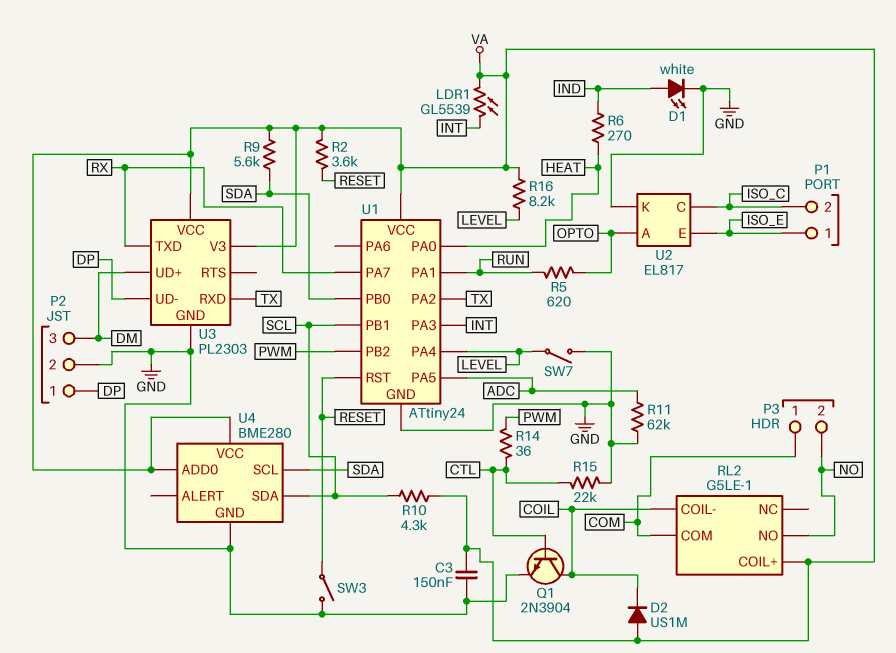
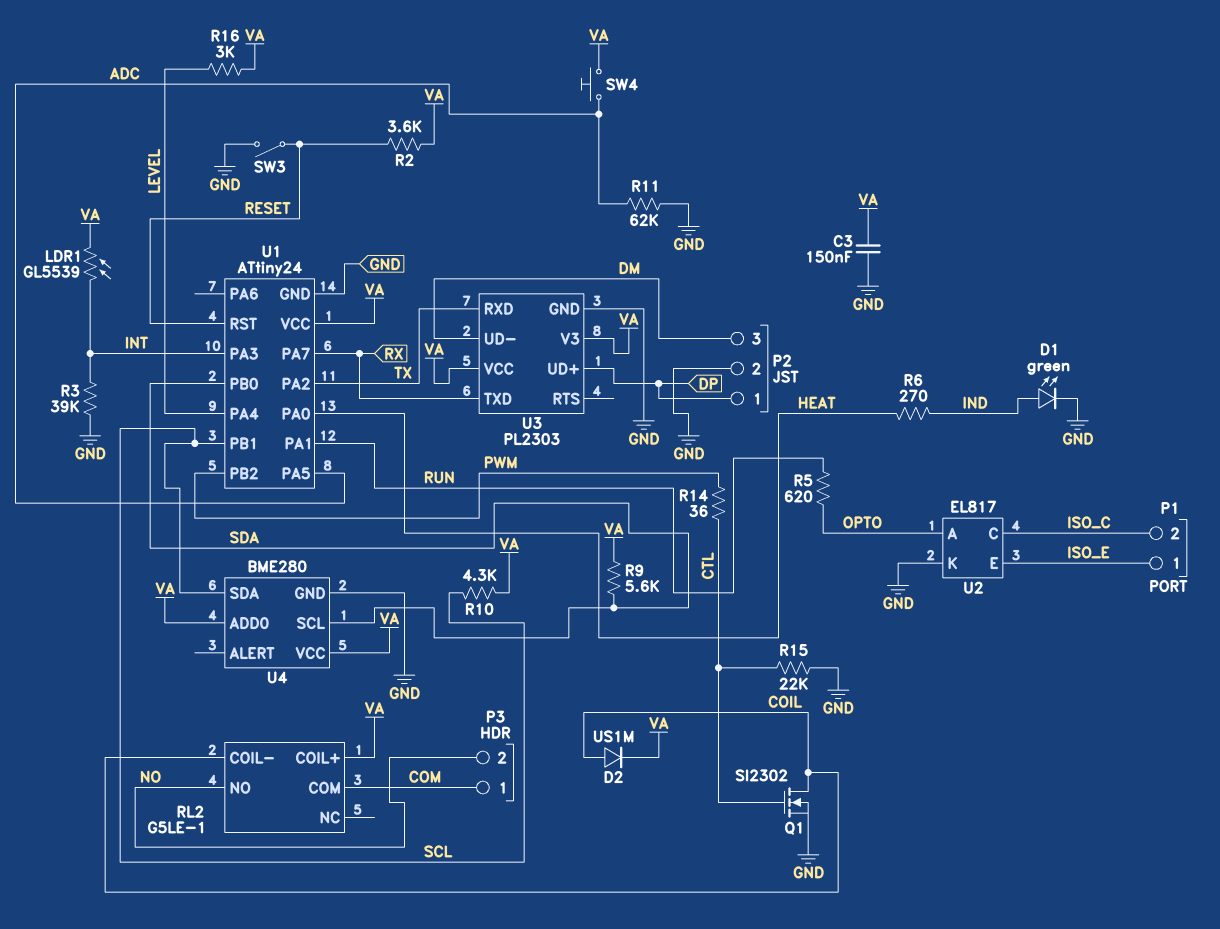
D1: LED white (A IND, K GND) -> LED green (A IND, K GND)
D2: diode US1M (A VA, K COIL) -> diode US1M (A COIL, K VA)
Q1: NPN 2N3904 (B CTL, C COIL, E GND) -> NMOS SI2302 (G CTL, D COIL, S GND)
R3: none -> 39k (GND, INT)
R16: 8.2k (LEVEL, VA) -> 3k (LEVEL, VA)
SW4: none -> button (ADC, VA)
SW7: switch (GND, LEVEL) -> none
U3 pin UD+: DM -> DP
U3 pin UD-: DP -> DM

